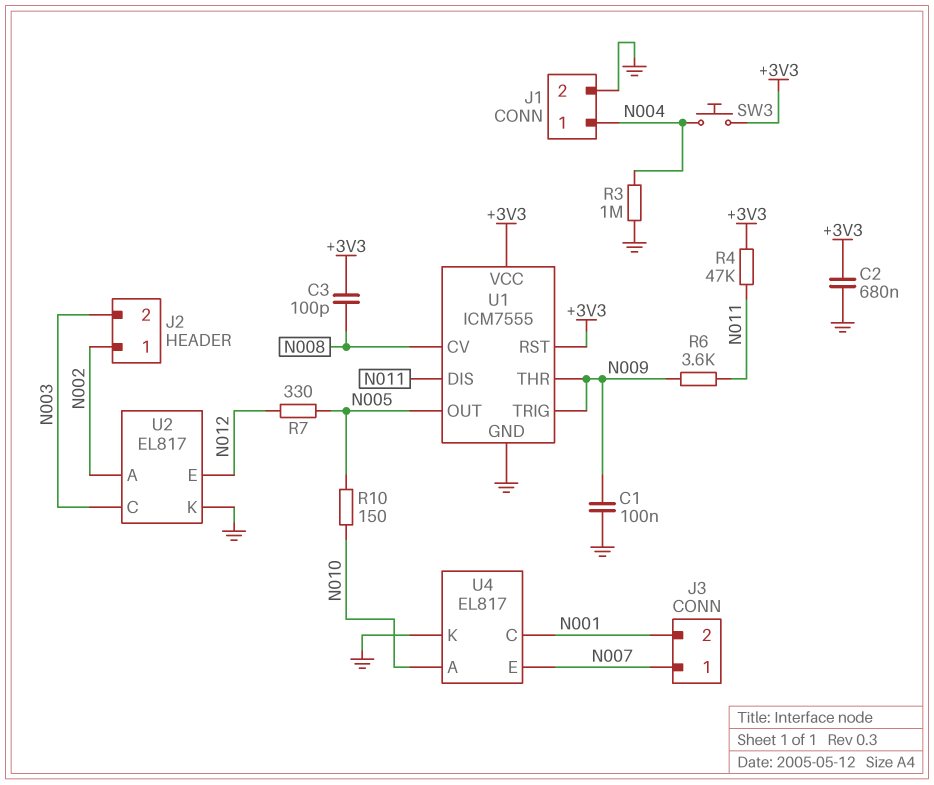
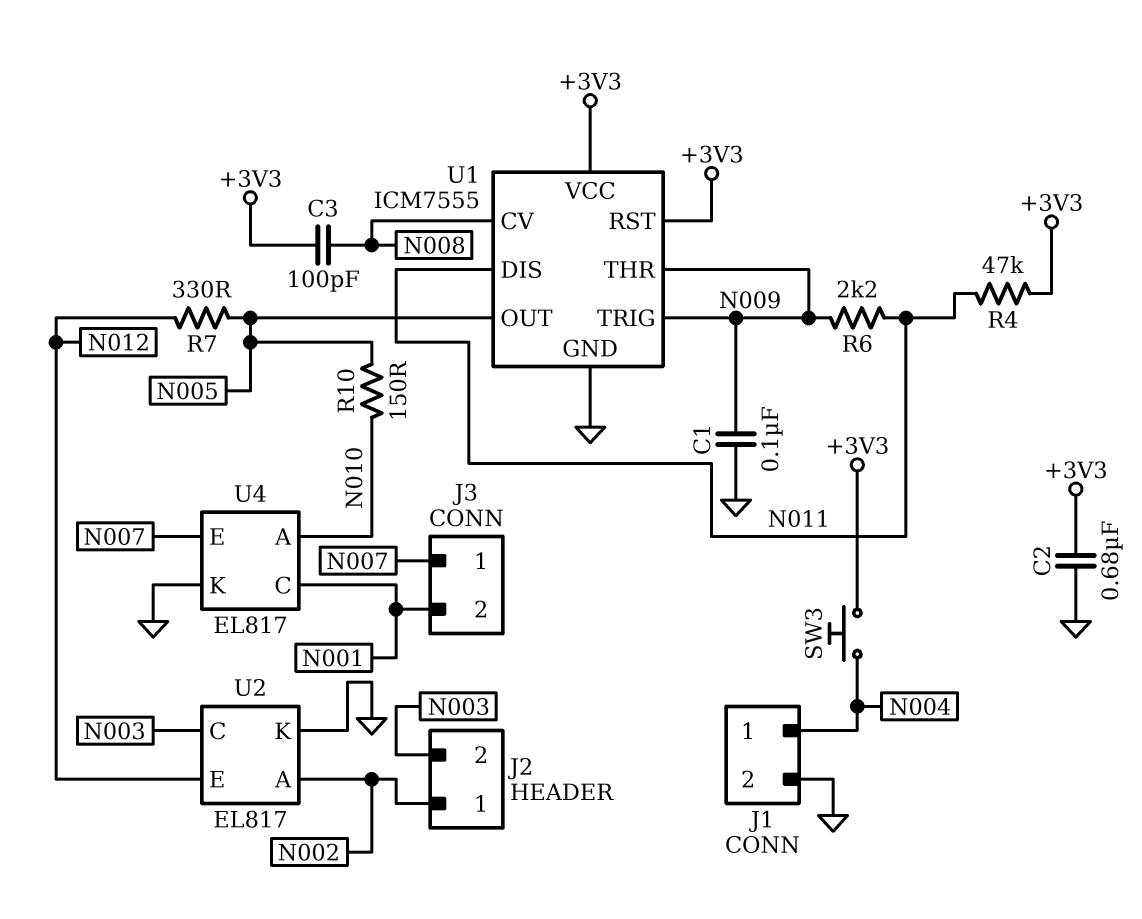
R3: 1M (GND, N004) -> none
R6: 3.6k (N009, N011) -> 2.2k (N009, N011)

